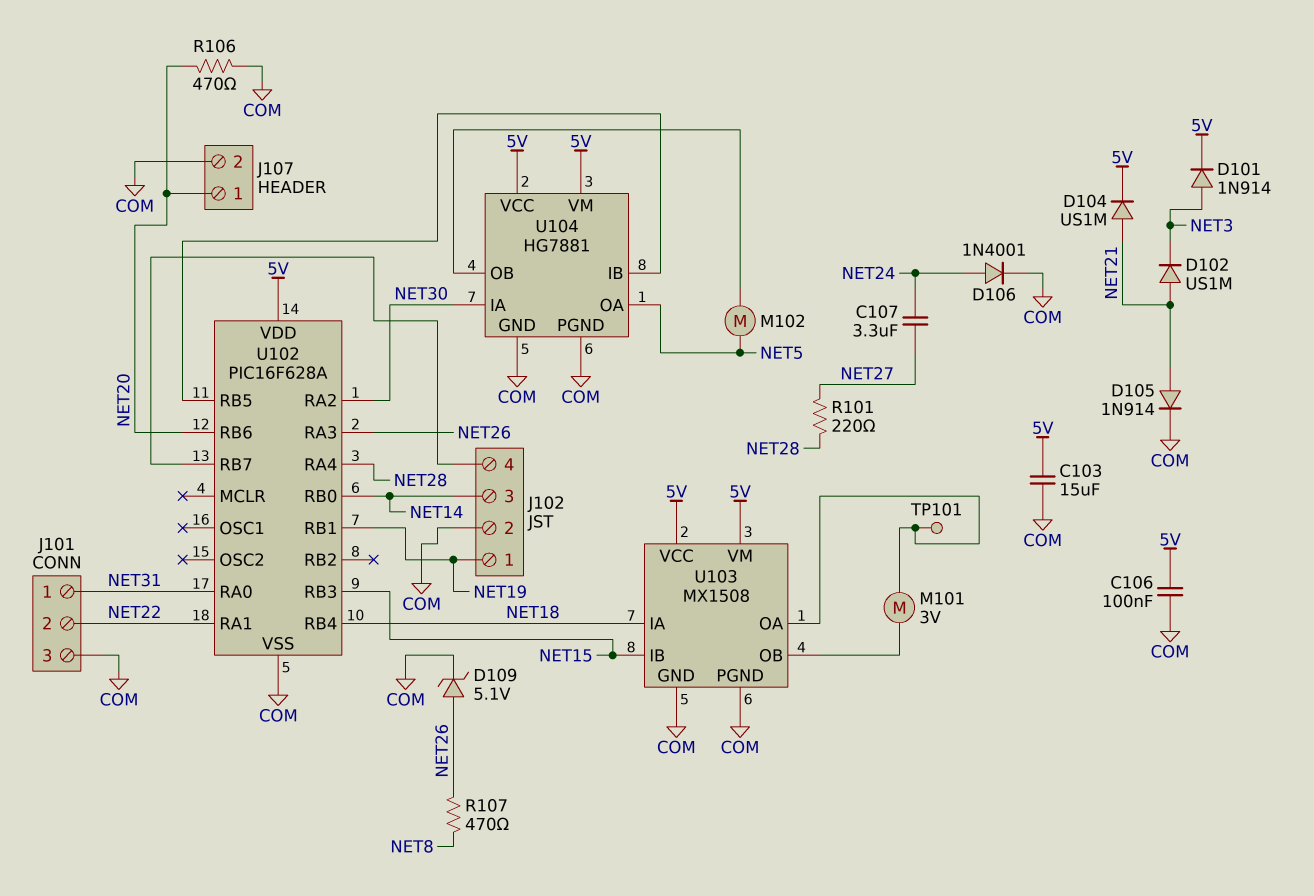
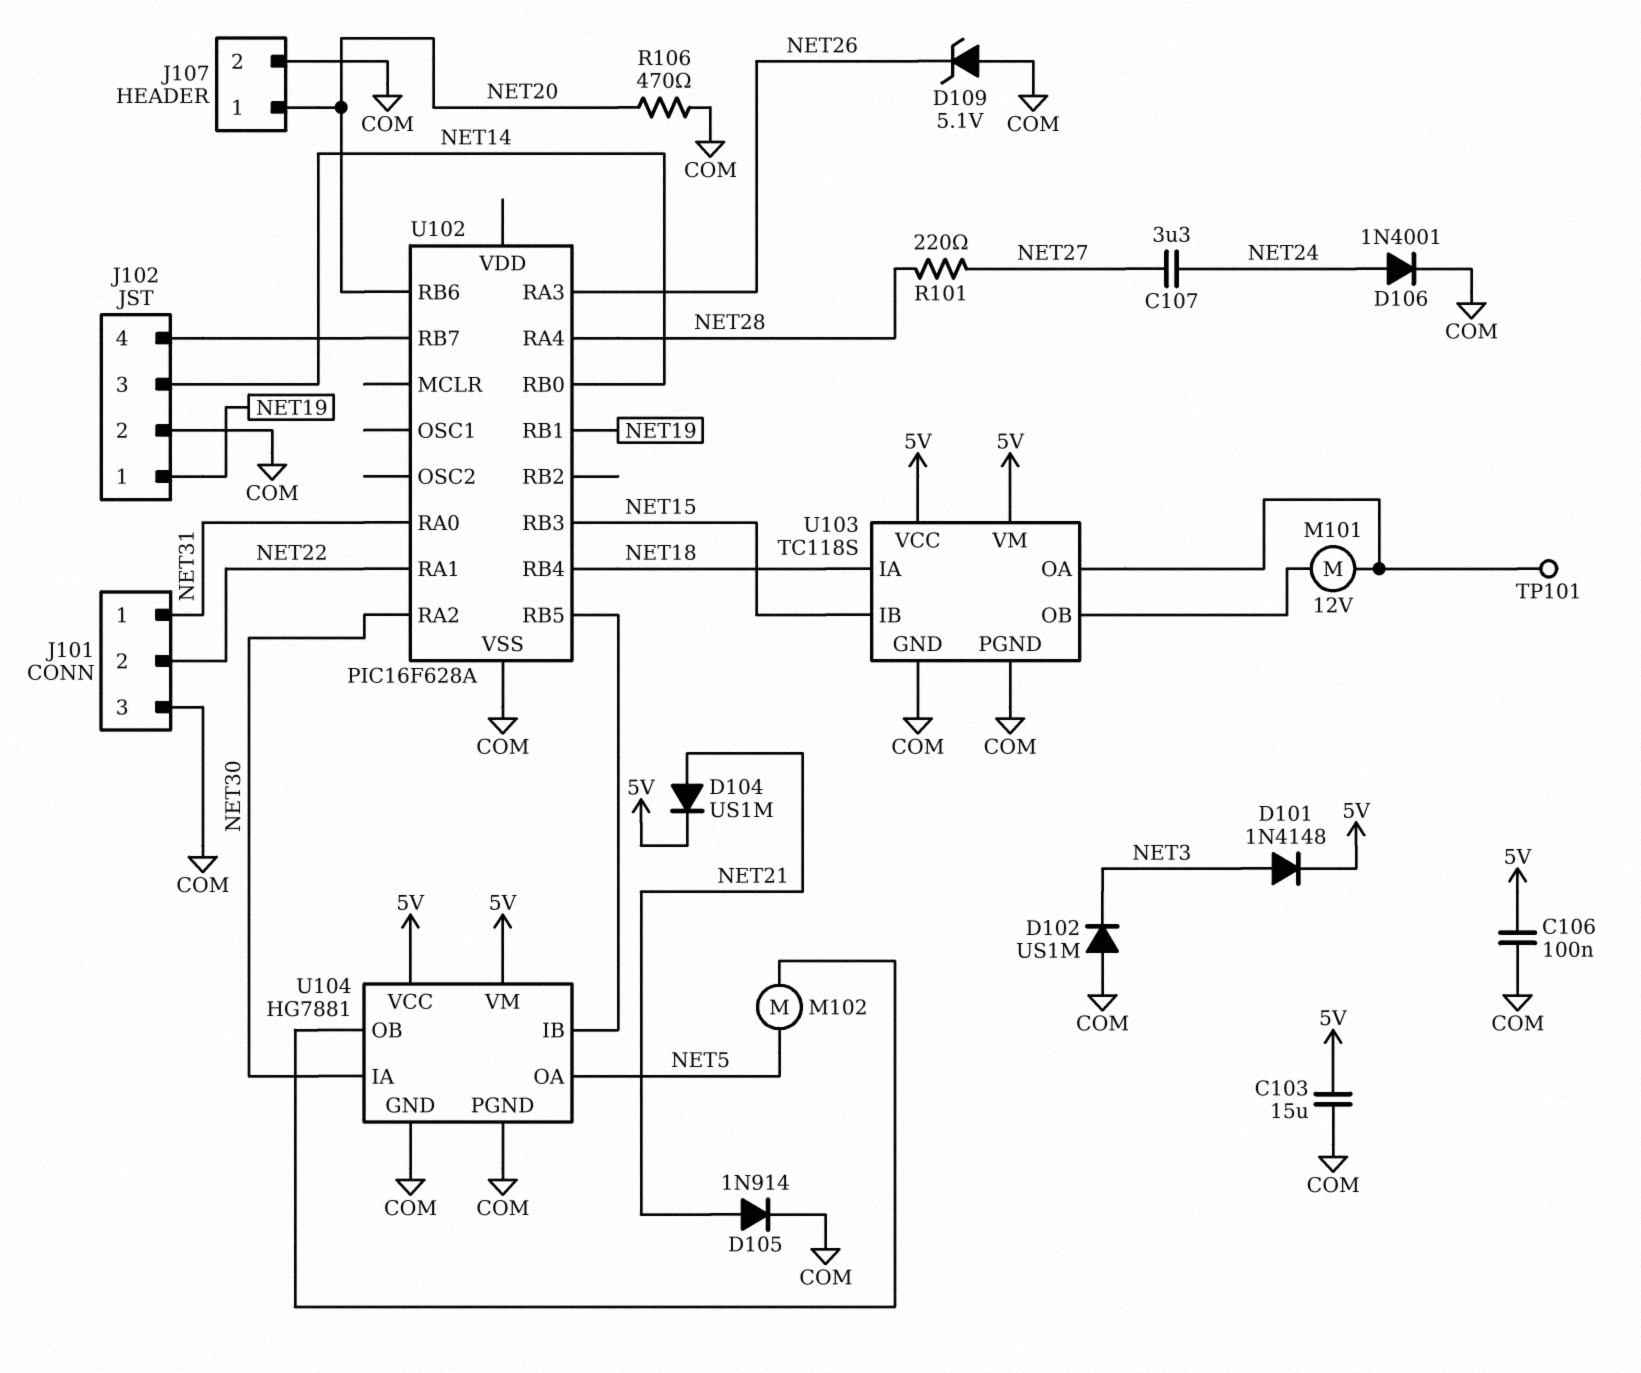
D101: diode 1N914 (A NET3, K 5V) -> diode 1N4148 (A NET3, K 5V)
D102: diode US1M (A NET21, K NET3) -> diode US1M (A COM, K NET3)
D109: zener 5.1V (A NET26, K COM) -> zener 5.1V (A COM, K NET26)
M101: motor 3V (U103/OA, U103/OB) -> motor 12V (U103/OA, U103/OB)
R107: 470 (NET8, NET26) -> none
U102 pin VDD: 5V -> none
U103: MX1508 -> TC118S

